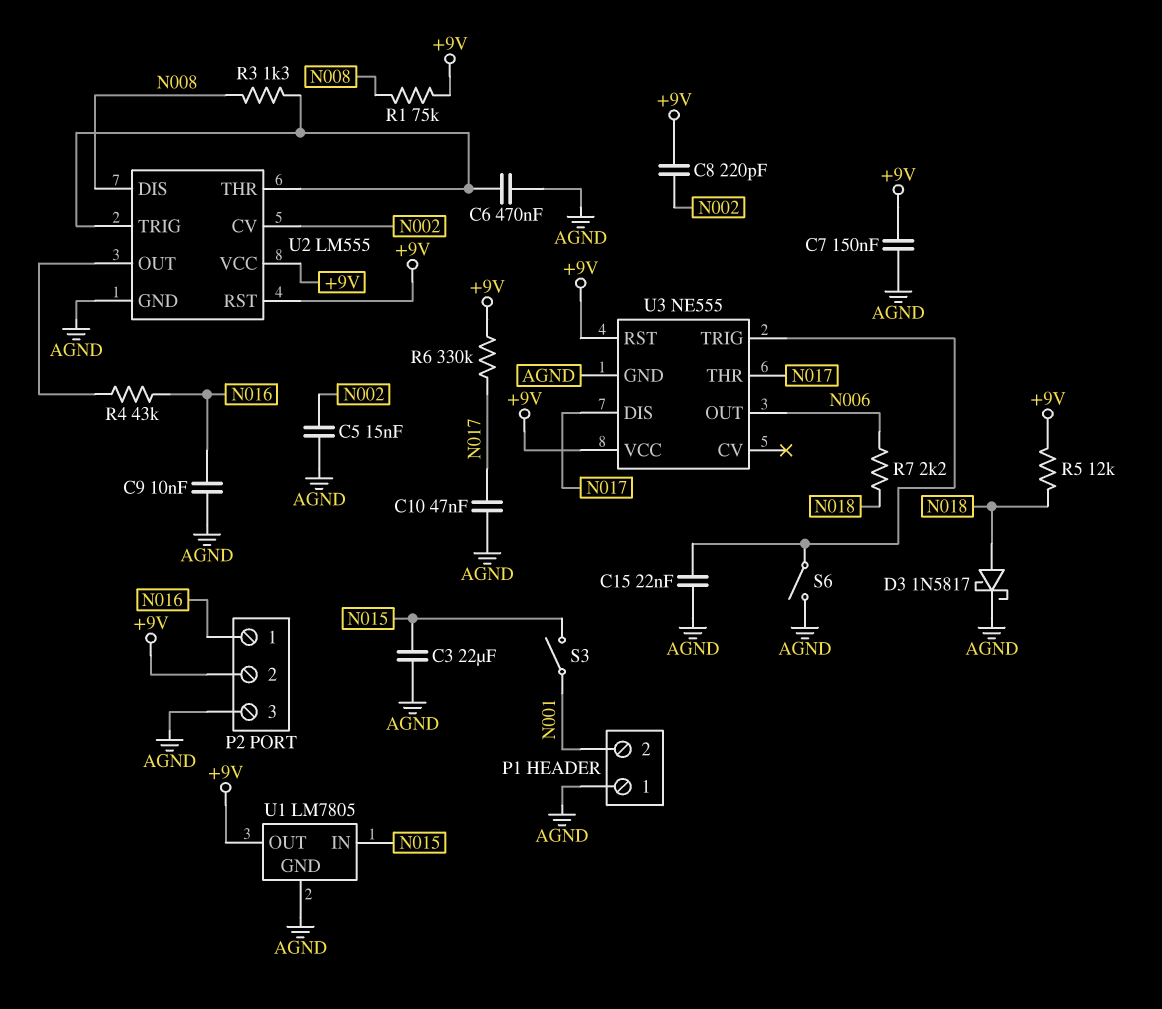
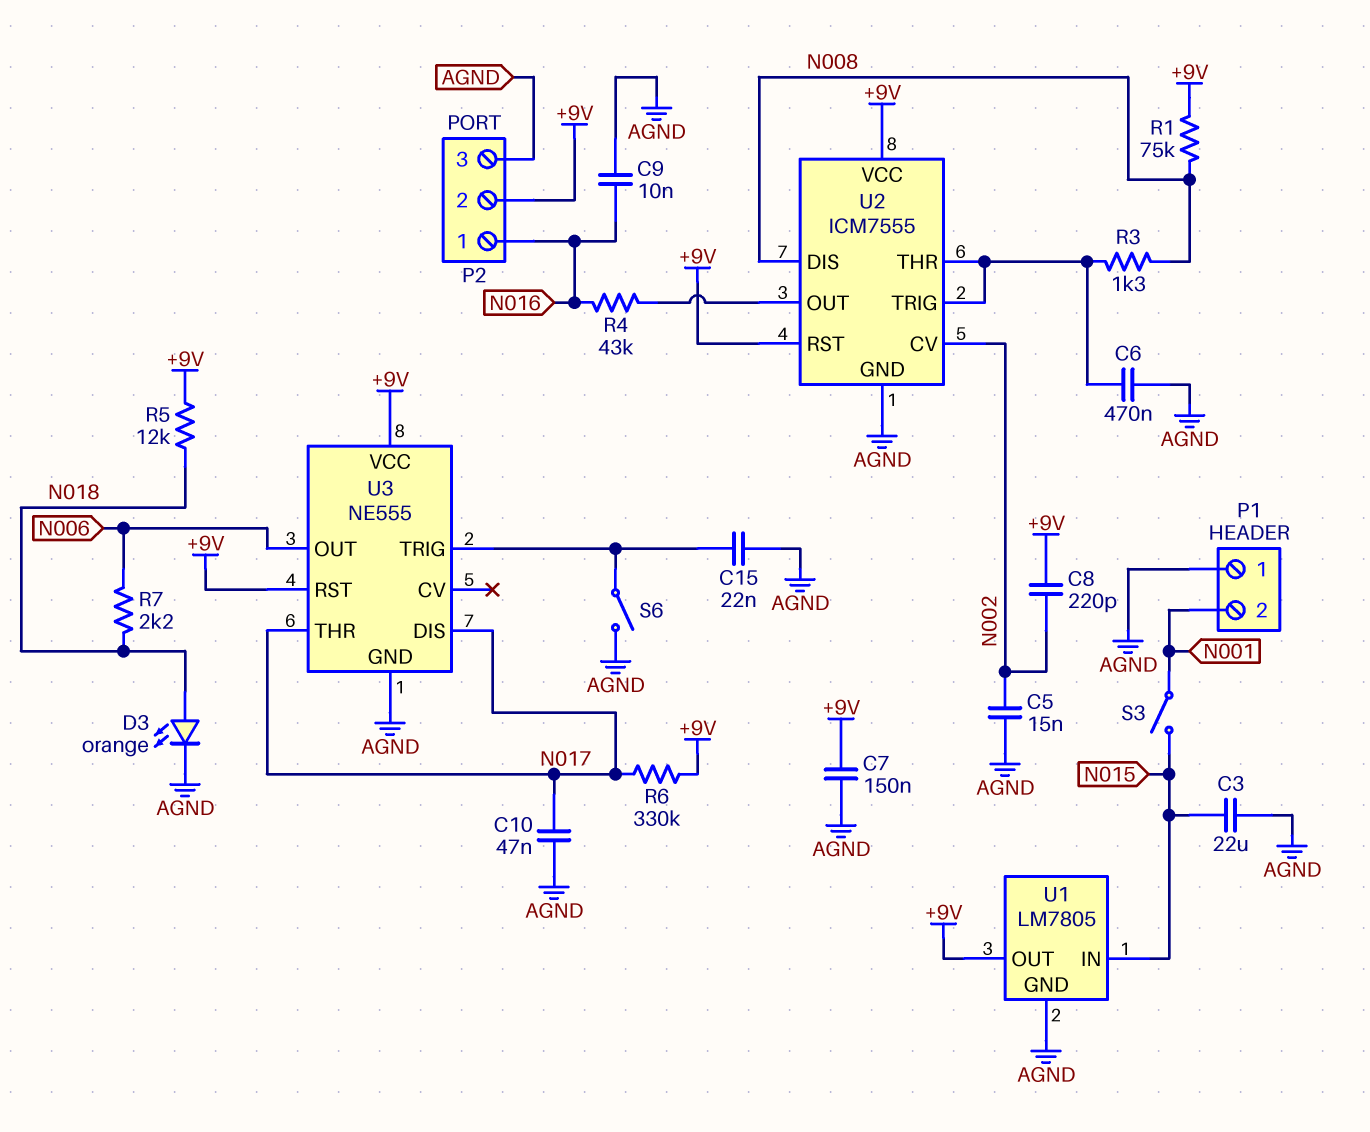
D3: schottky 1N5817 (A N018, K AGND) -> LED orange (A N018, K AGND)
U2: LM555 -> ICM7555

